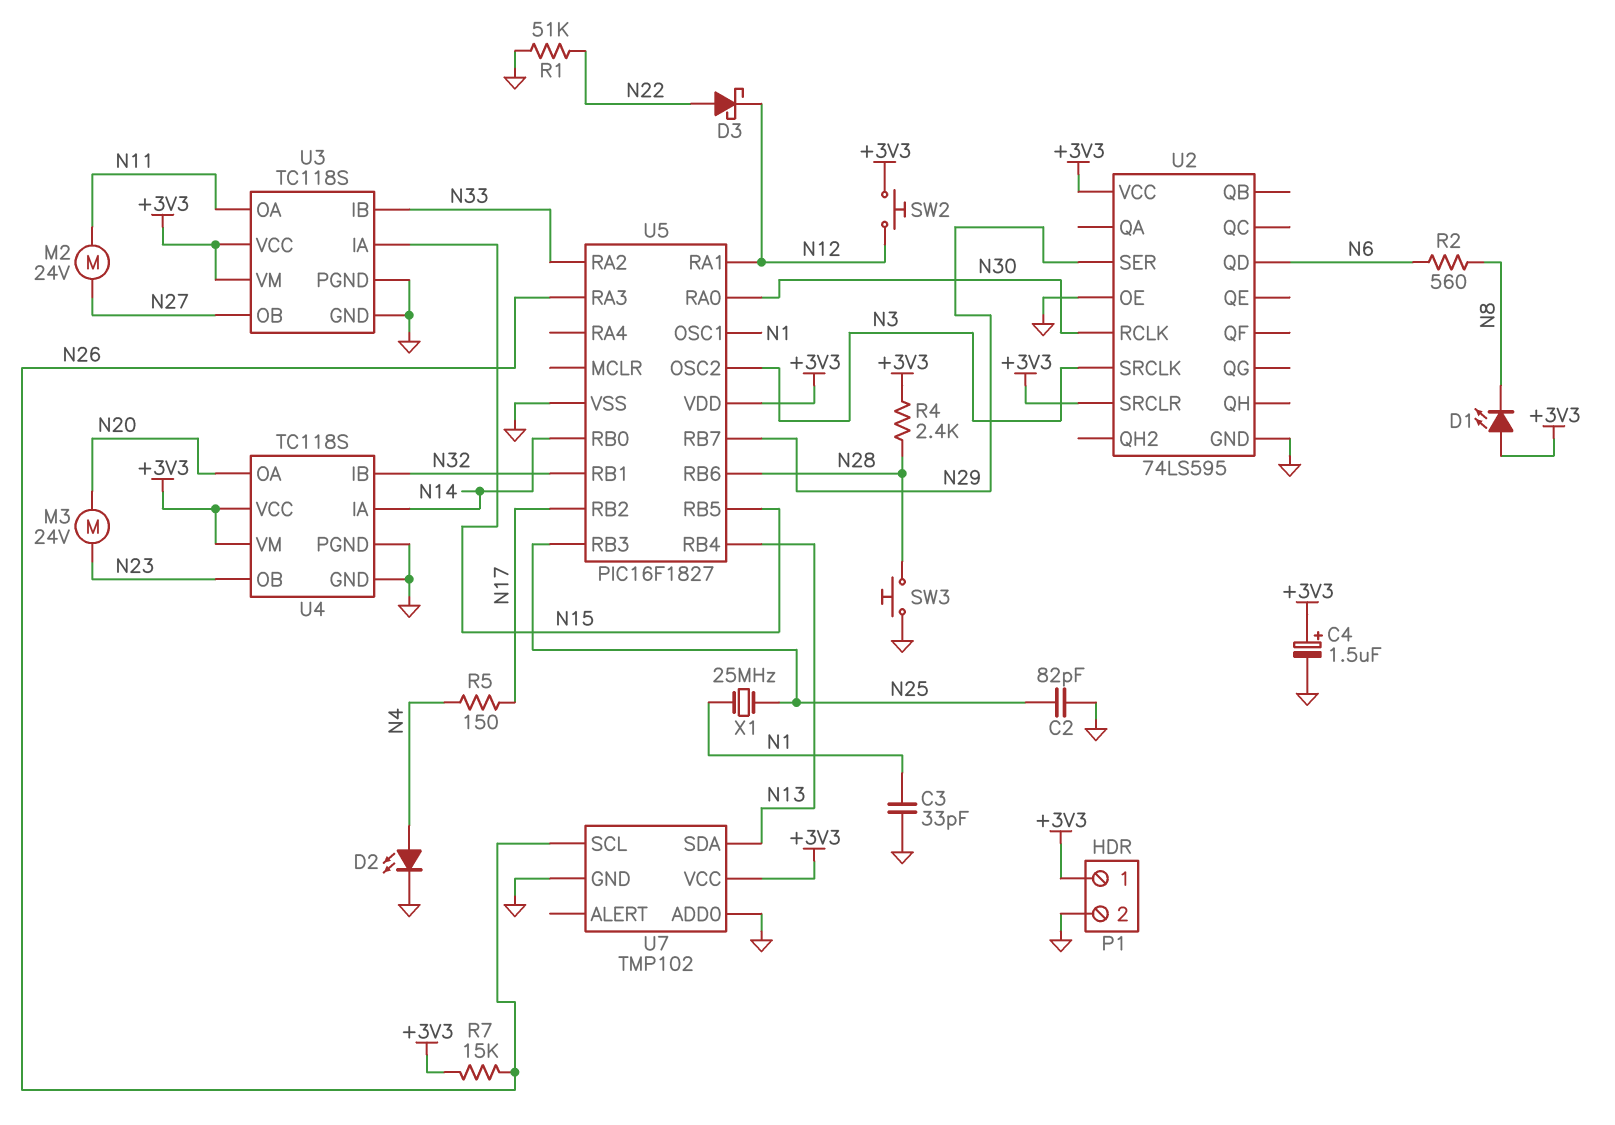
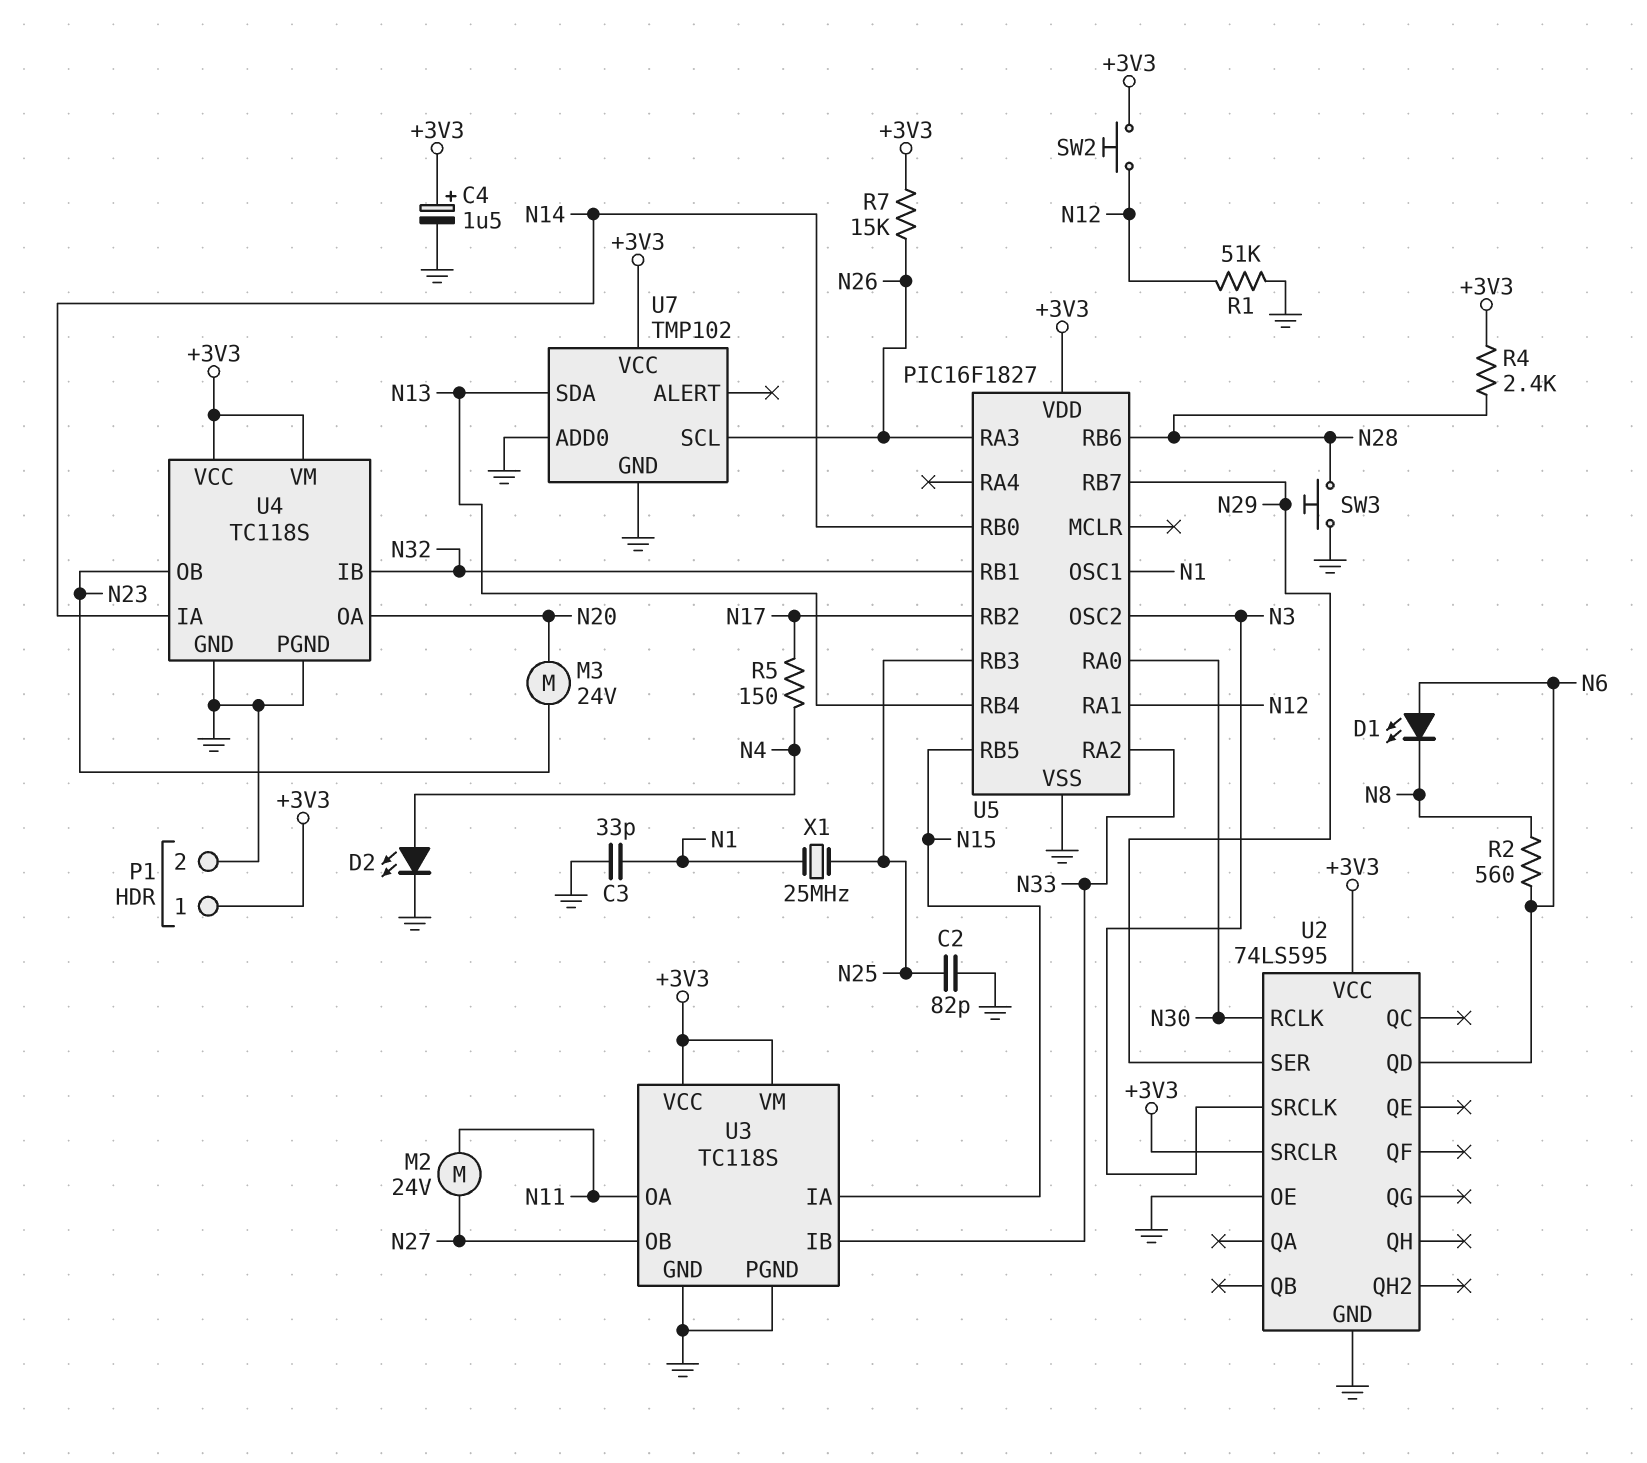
D1: LED (A +3V3, K N8) -> LED (A N6, K N8)
D3: schottky (A N22, K N12) -> none
R1: 51k (GND, N22) -> 51k (GND, N12)

